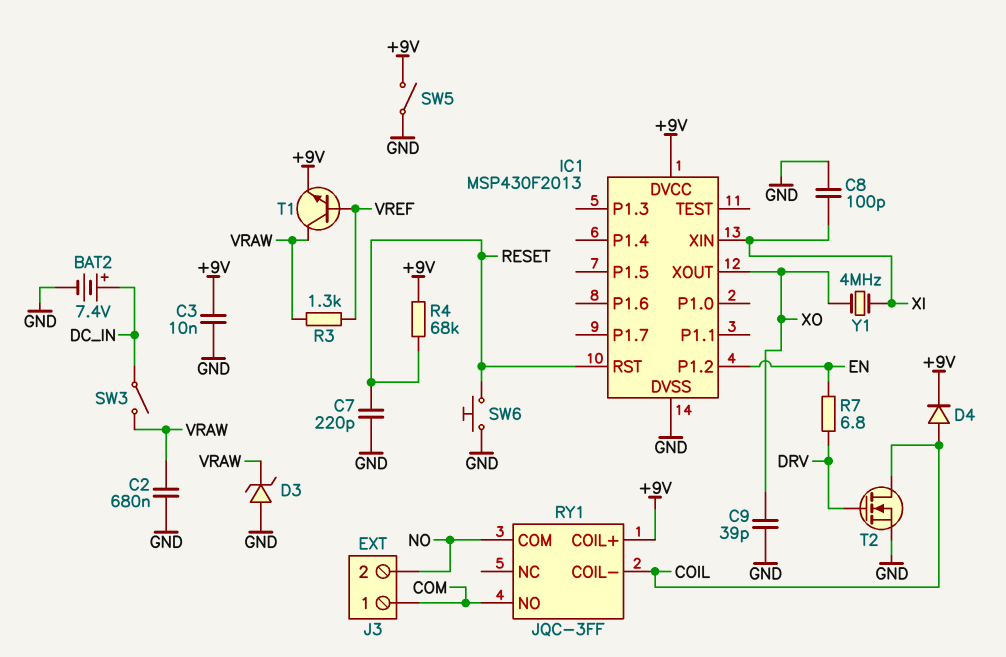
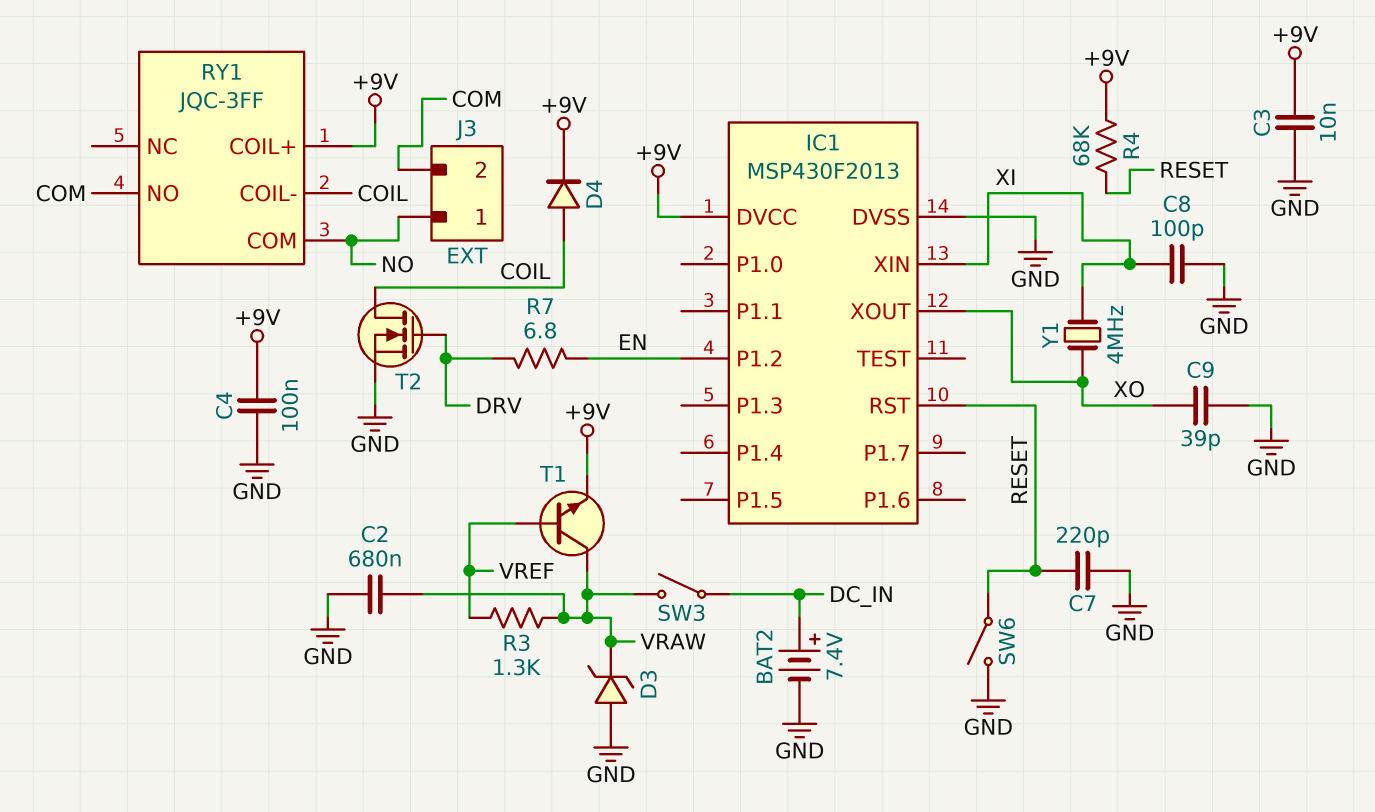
C4: none -> 100nF (+9V, GND)
J3 pin 1: COM -> NO
J3 pin 2: NO -> COM
SW5: switch (+9V, GND) -> none
SW6: button (GND, RESET) -> switch (GND, RESET)

